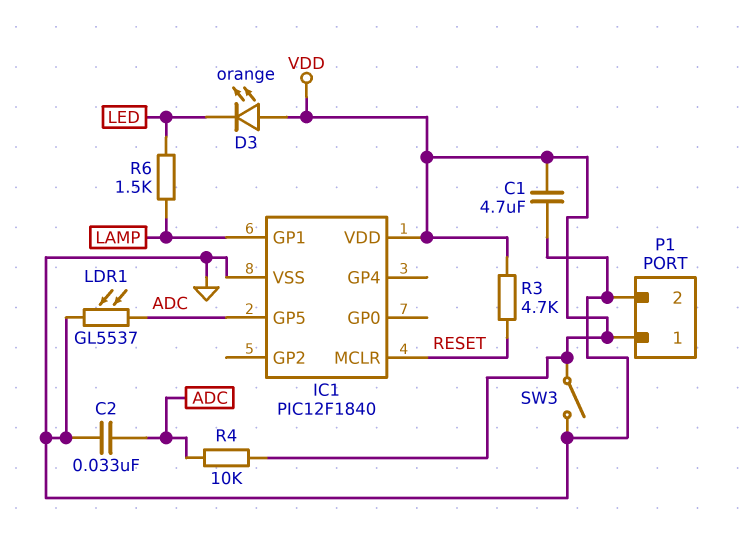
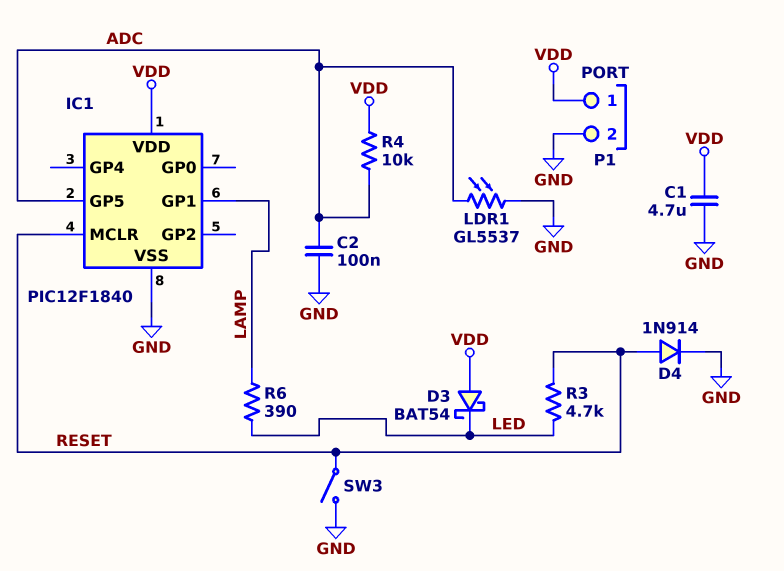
C2: 33nF (ADC, GND) -> 100nF (ADC, GND)
D3: LED orange (A VDD, K LED) -> schottky BAT54 (A VDD, K LED)
D4: none -> diode 1N914 (A RESET, K GND)
R3: 4.7k (RESET, VDD) -> 4.7k (LED, RESET)
R6: 1.5k (LAMP, LED) -> 390 (LAMP, LED)
SW3: switch (GND, VDD) -> switch (GND, RESET)

